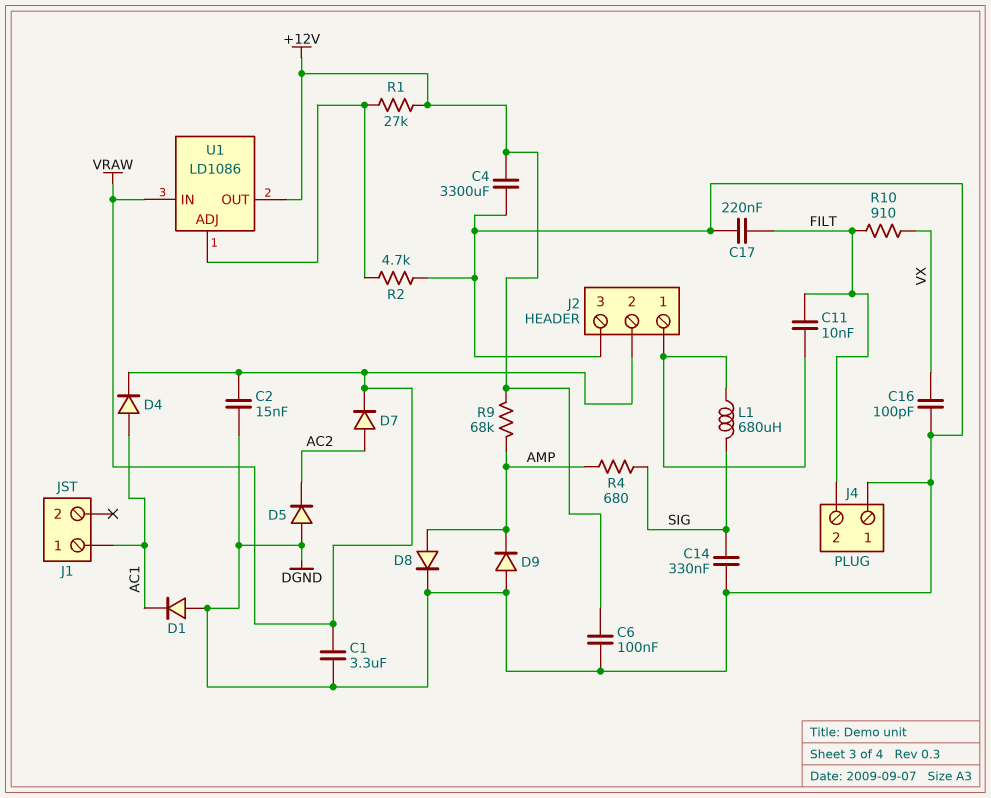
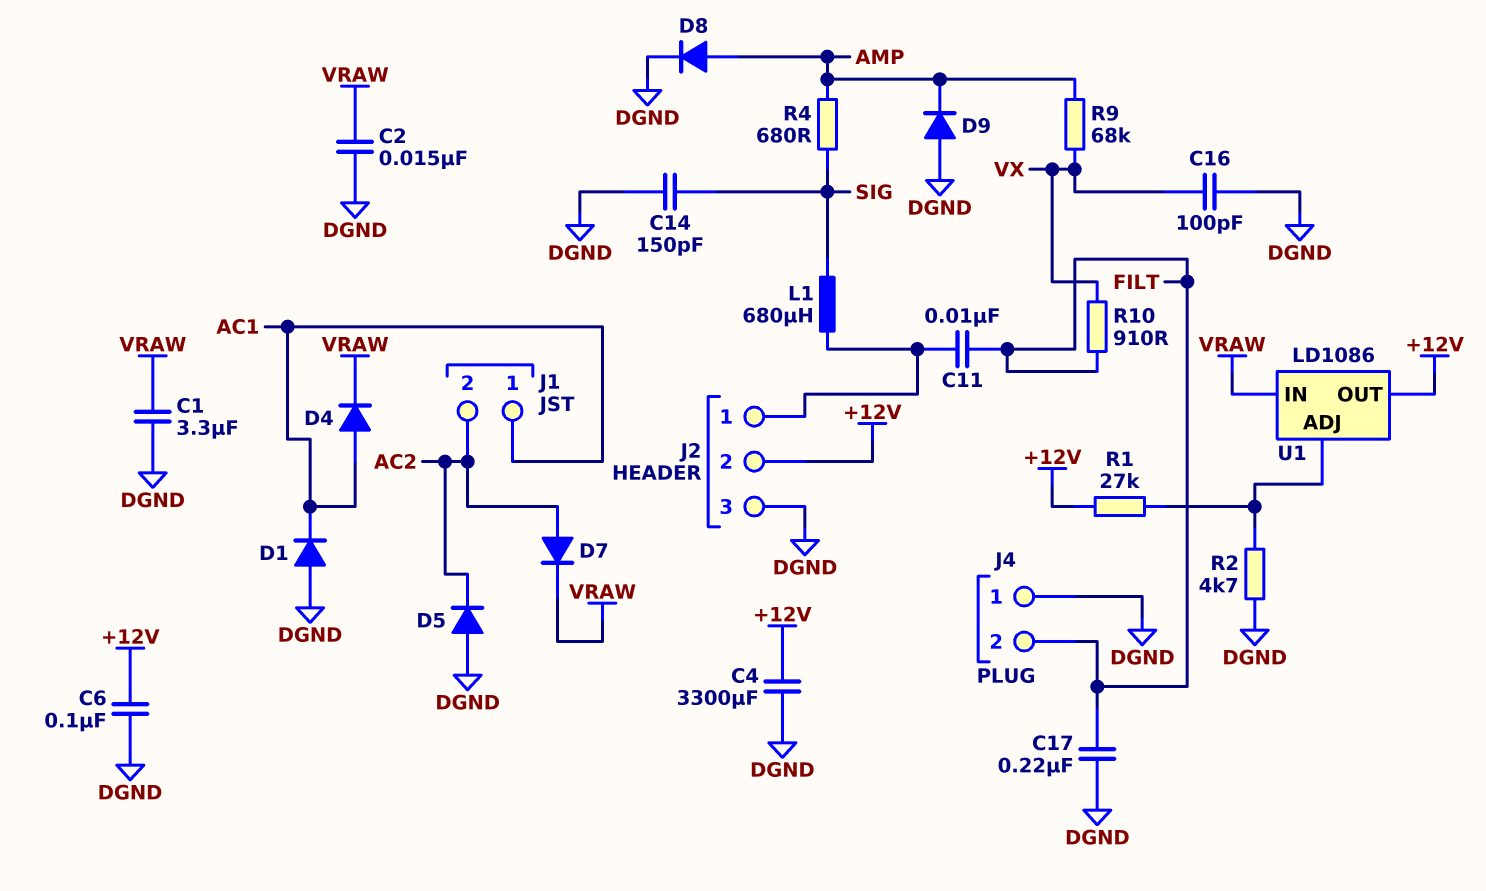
C14: 330nF (DGND, SIG) -> 150pF (DGND, SIG)
J1 pin 2: none -> AC2
J2 pin 2: VRAW -> +12V
R9: 68k (+12V, AMP) -> 68k (AMP, VX)

